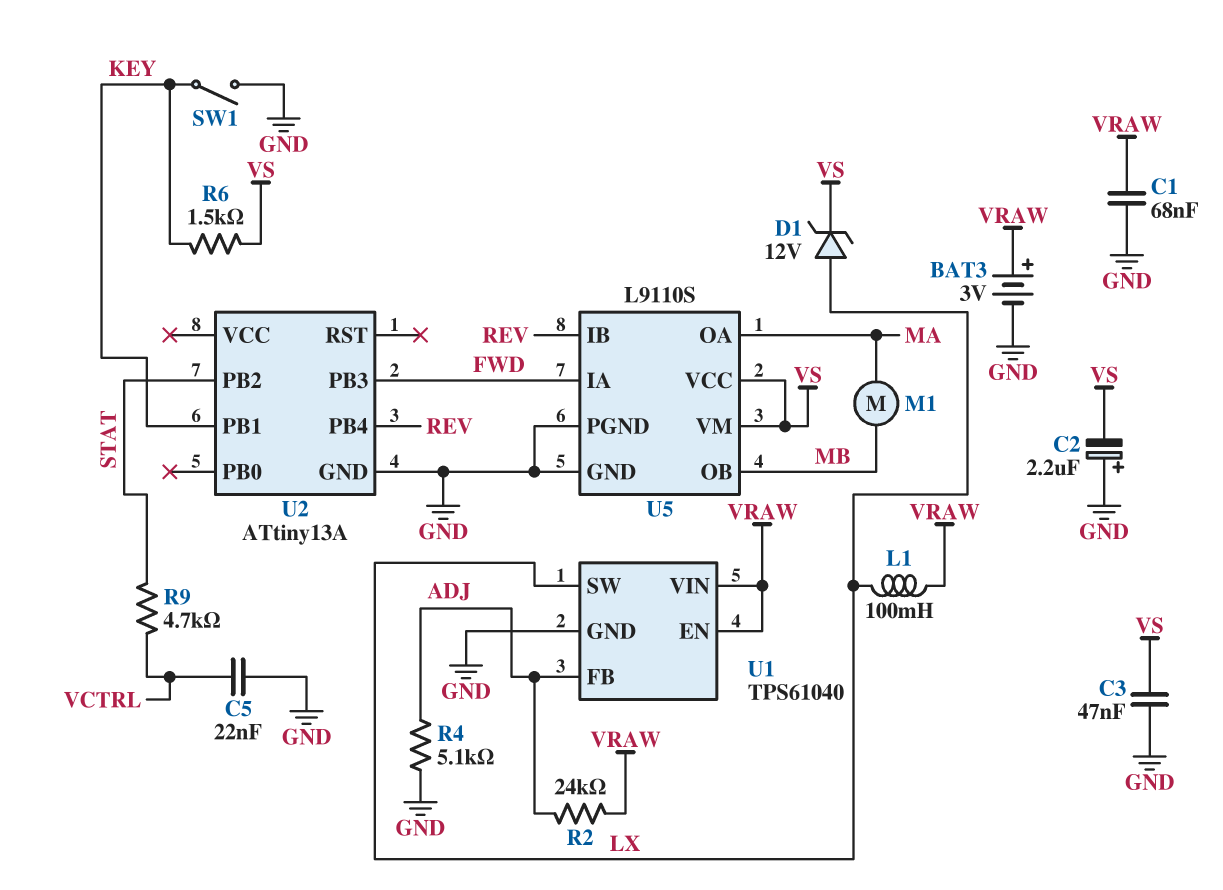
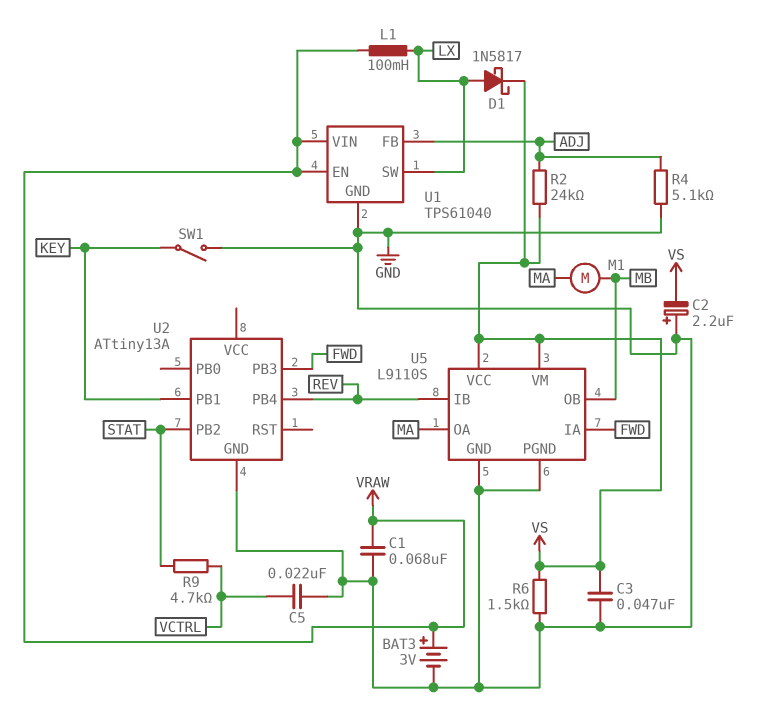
D1: zener 12V (A LX, K VS) -> schottky 1N5817 (A LX, K VS)
R2: 24k (ADJ, VRAW) -> 24k (ADJ, VS)
R6: 1.5k (KEY, VS) -> 1.5k (GND, VS)

